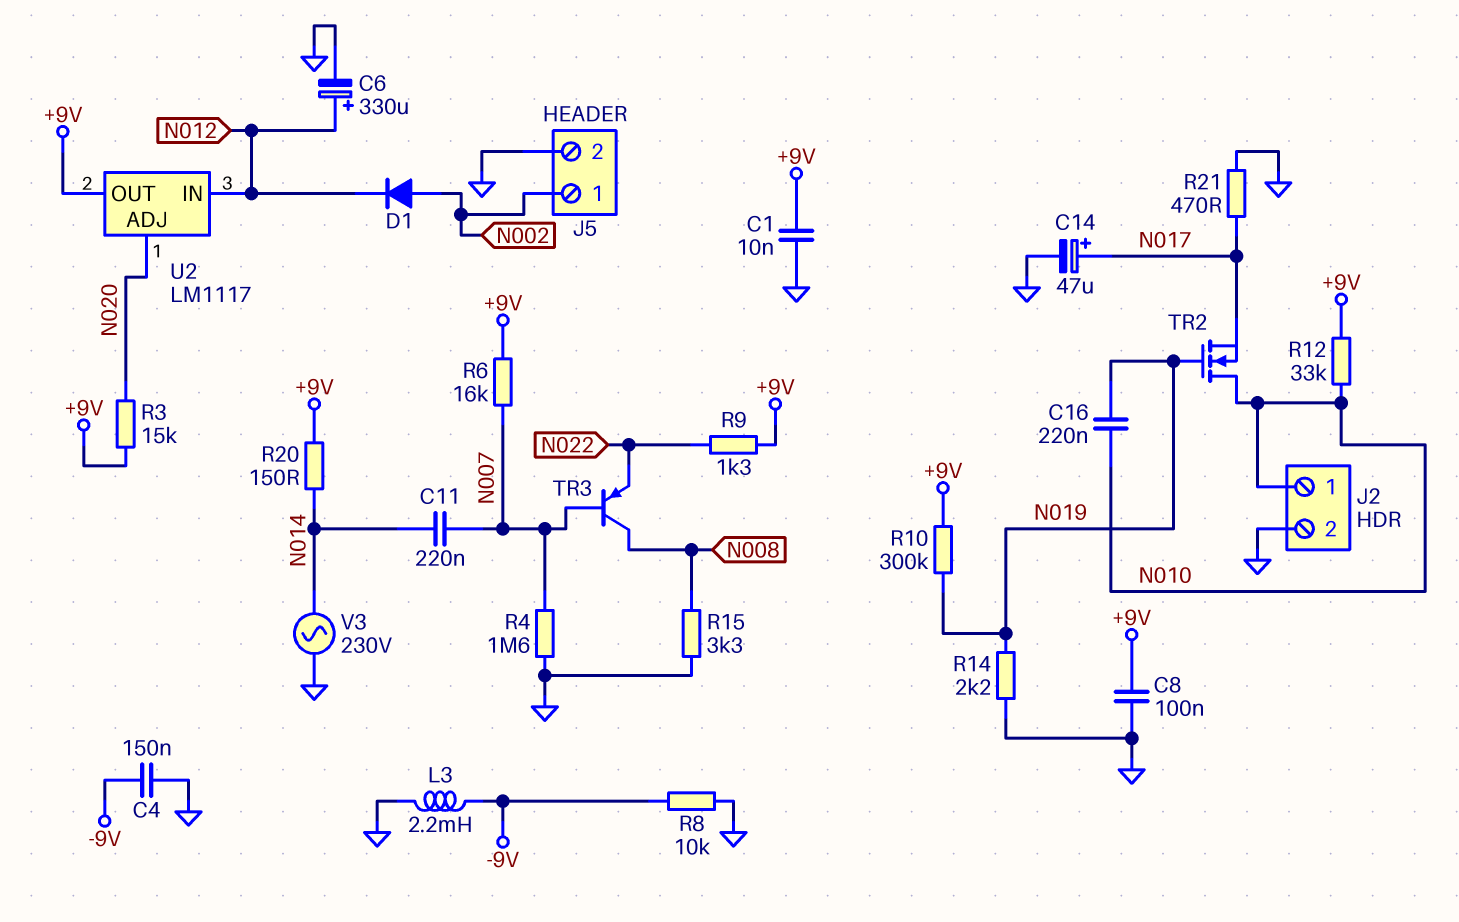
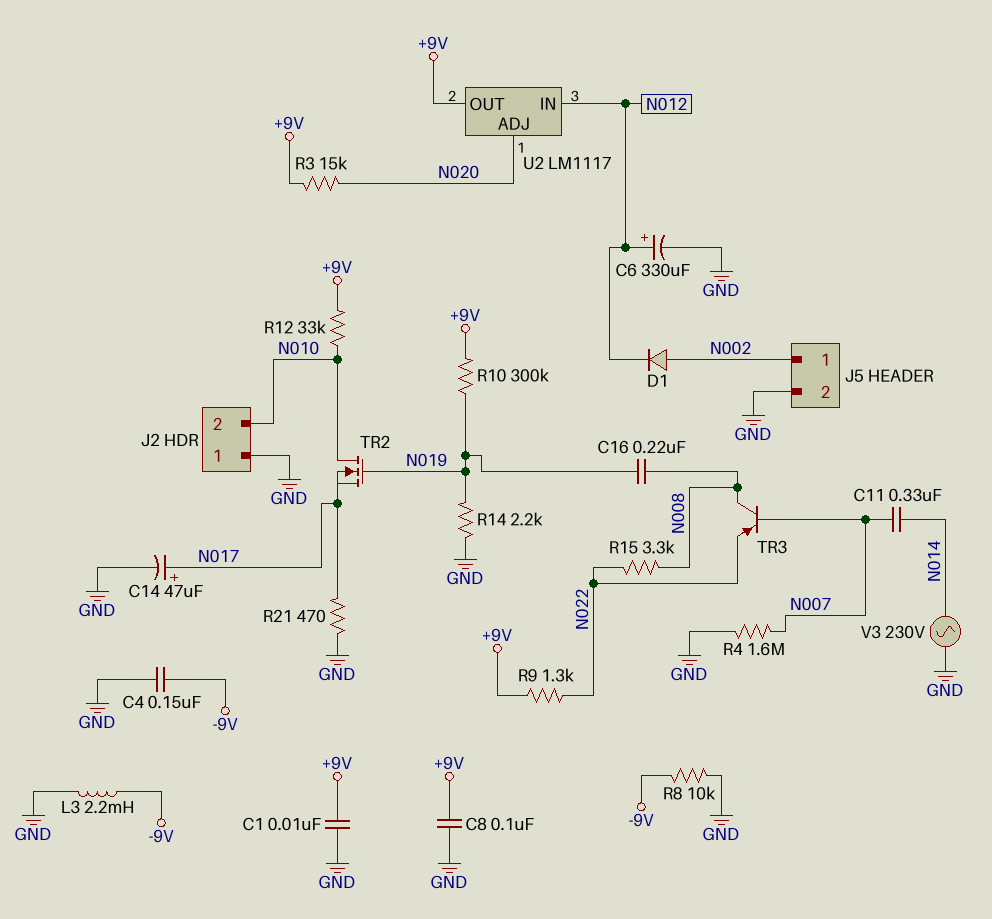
C11: 220nF (N007, N014) -> 330nF (N007, N014)
C16: 220nF (N010, N019) -> 220nF (N008, N019)
J2 pin 1: N010 -> GND
J2 pin 2: GND -> N010
R6: 16k (+9V, N007) -> none
R15: 3.3k (GND, N008) -> 3.3k (N008, N022)
R20: 150 (+9V, N014) -> none

